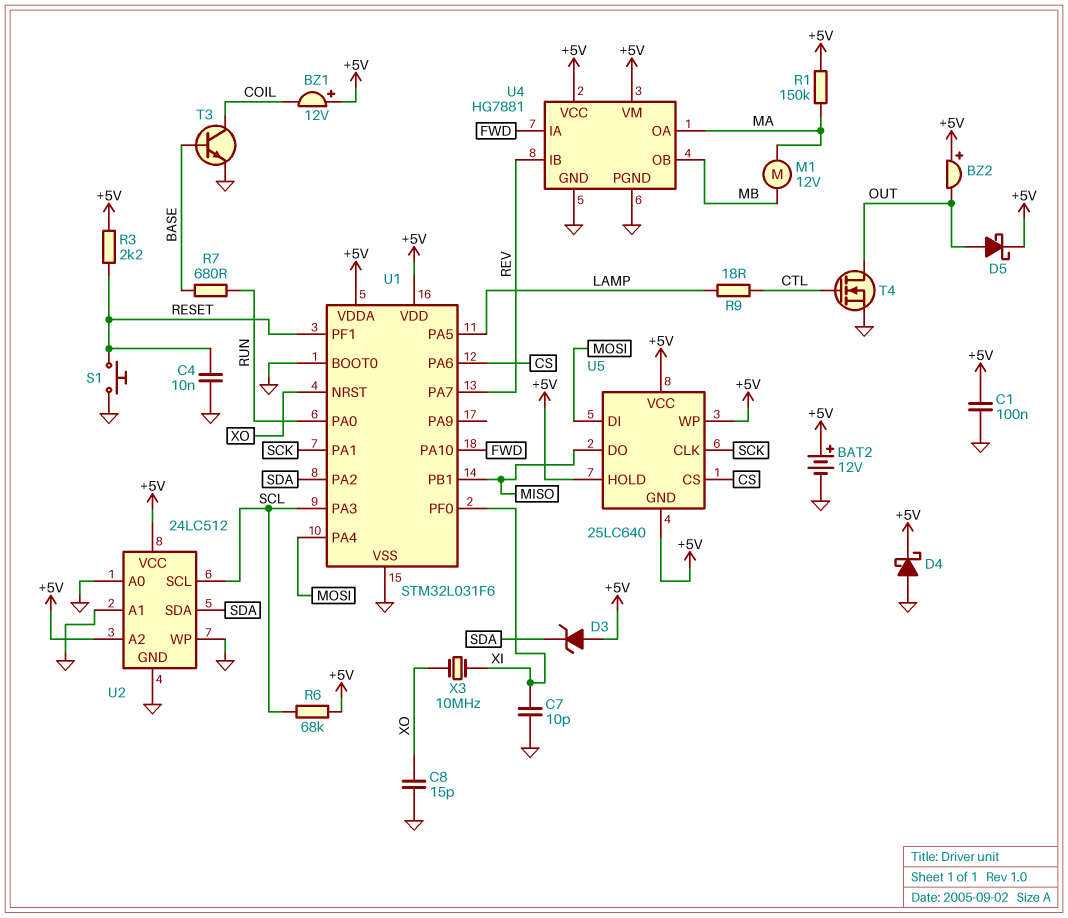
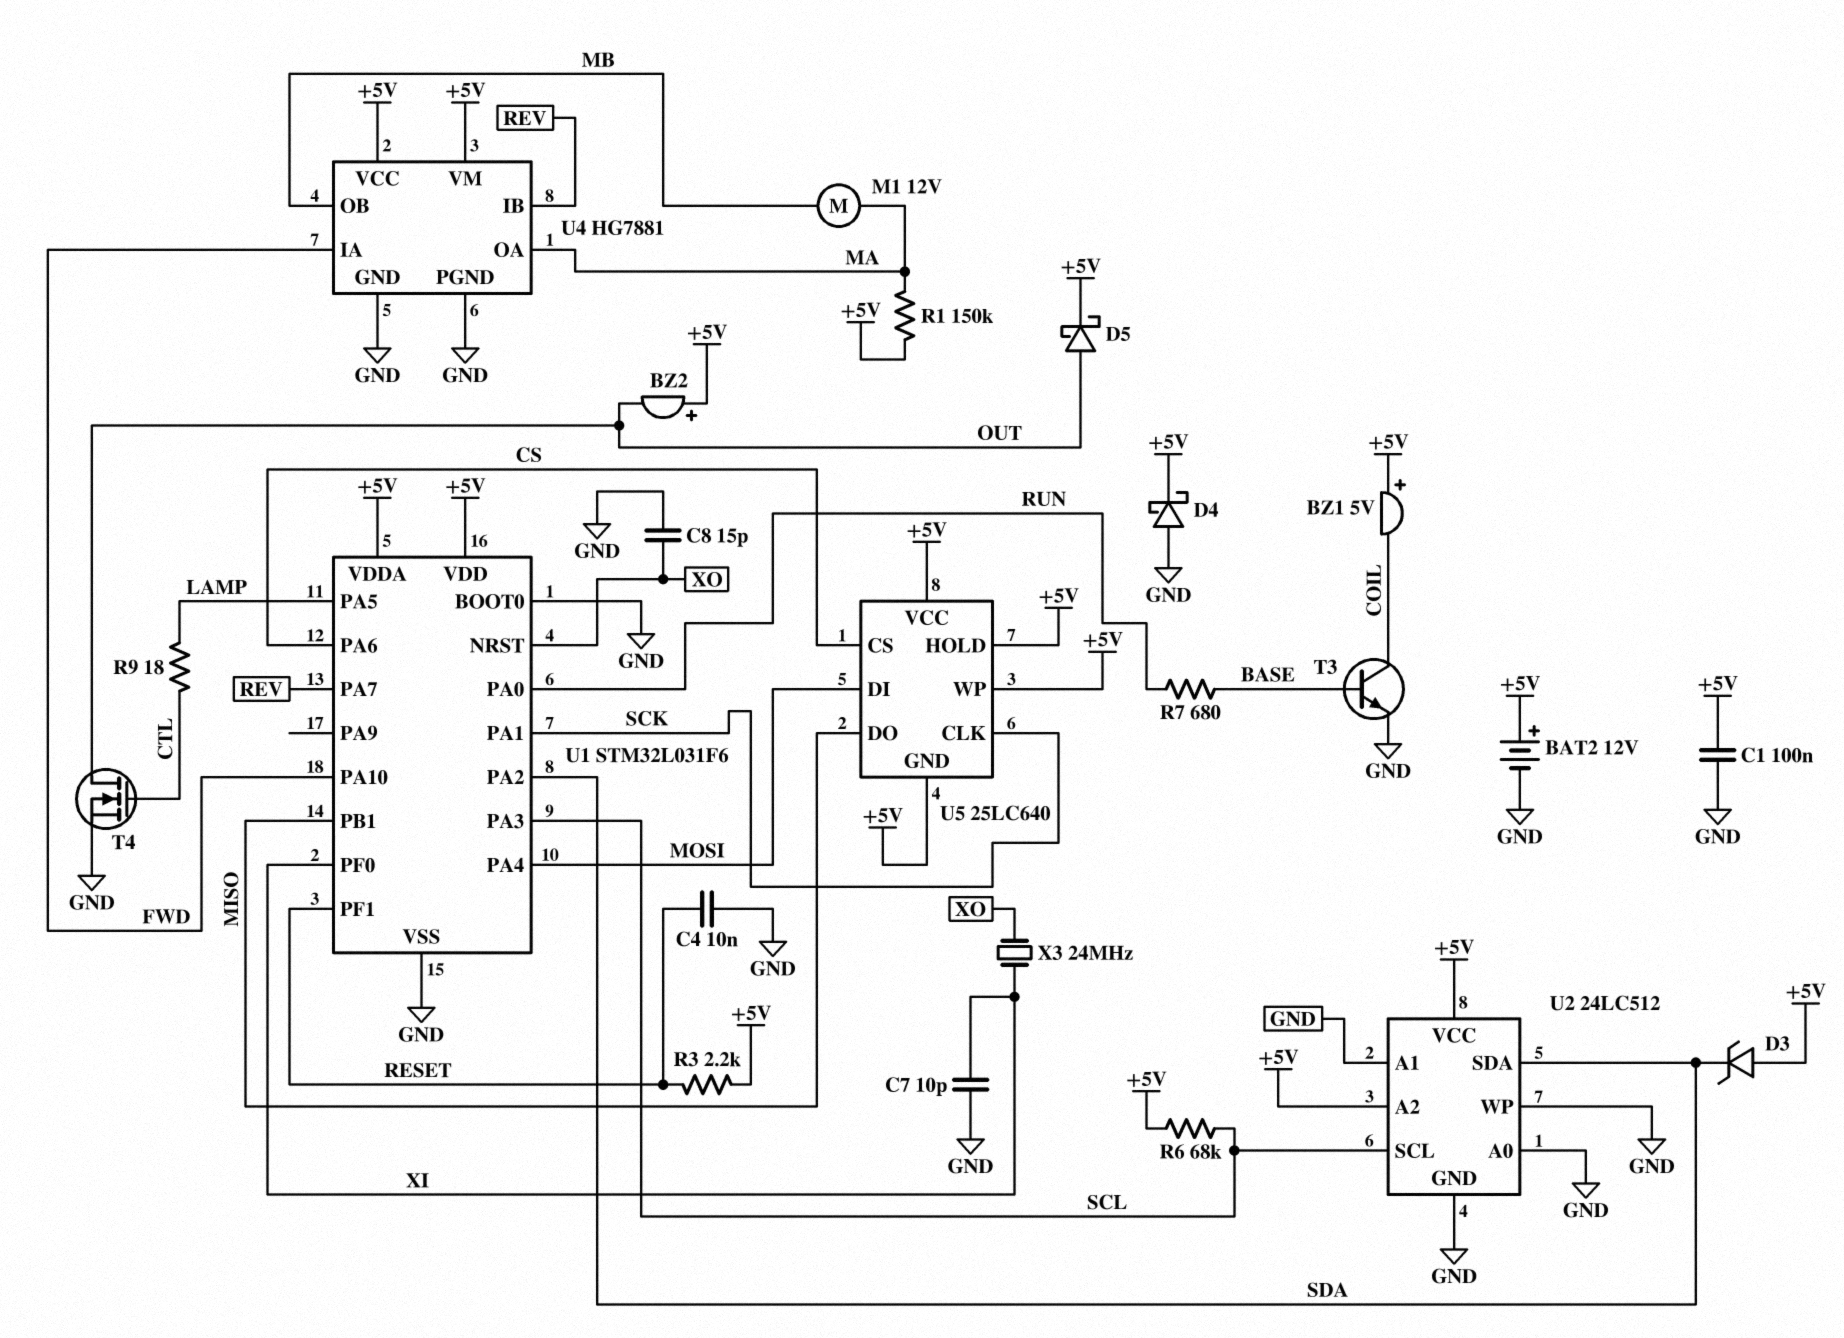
BZ1: buzzer 12V (plus +5V, minus COIL) -> buzzer 5V (plus +5V, minus COIL)
S1: button (GND, RESET) -> none
X3: 10MHz (XI, XO) -> 24MHz (XI, XO)

